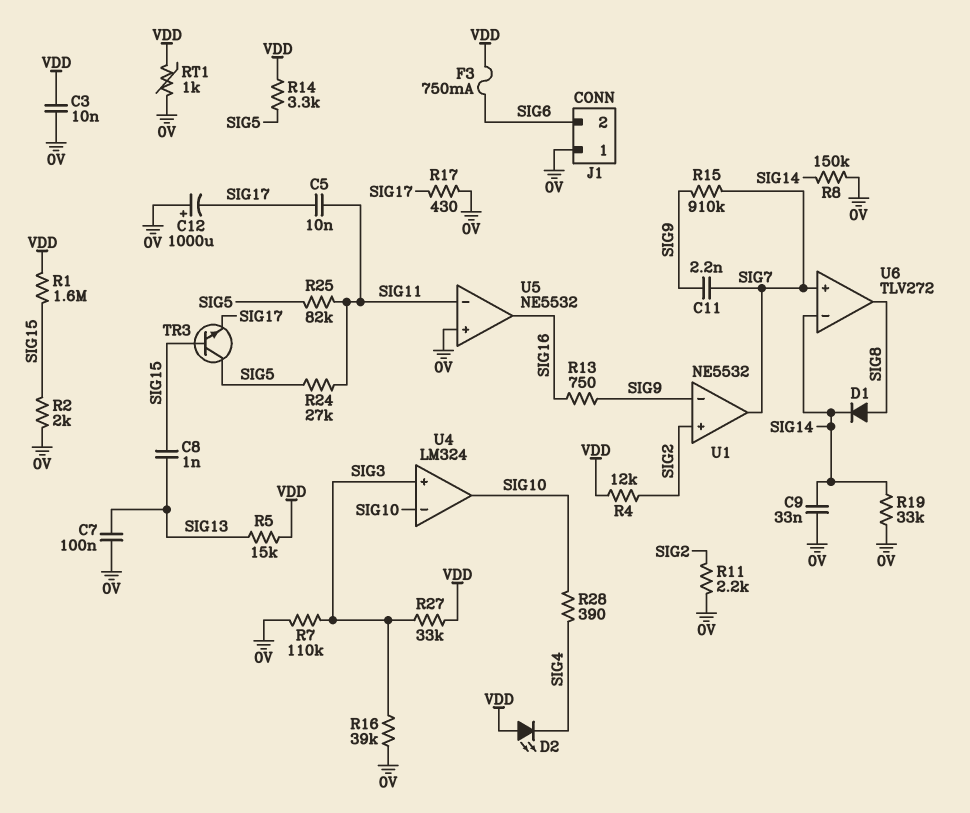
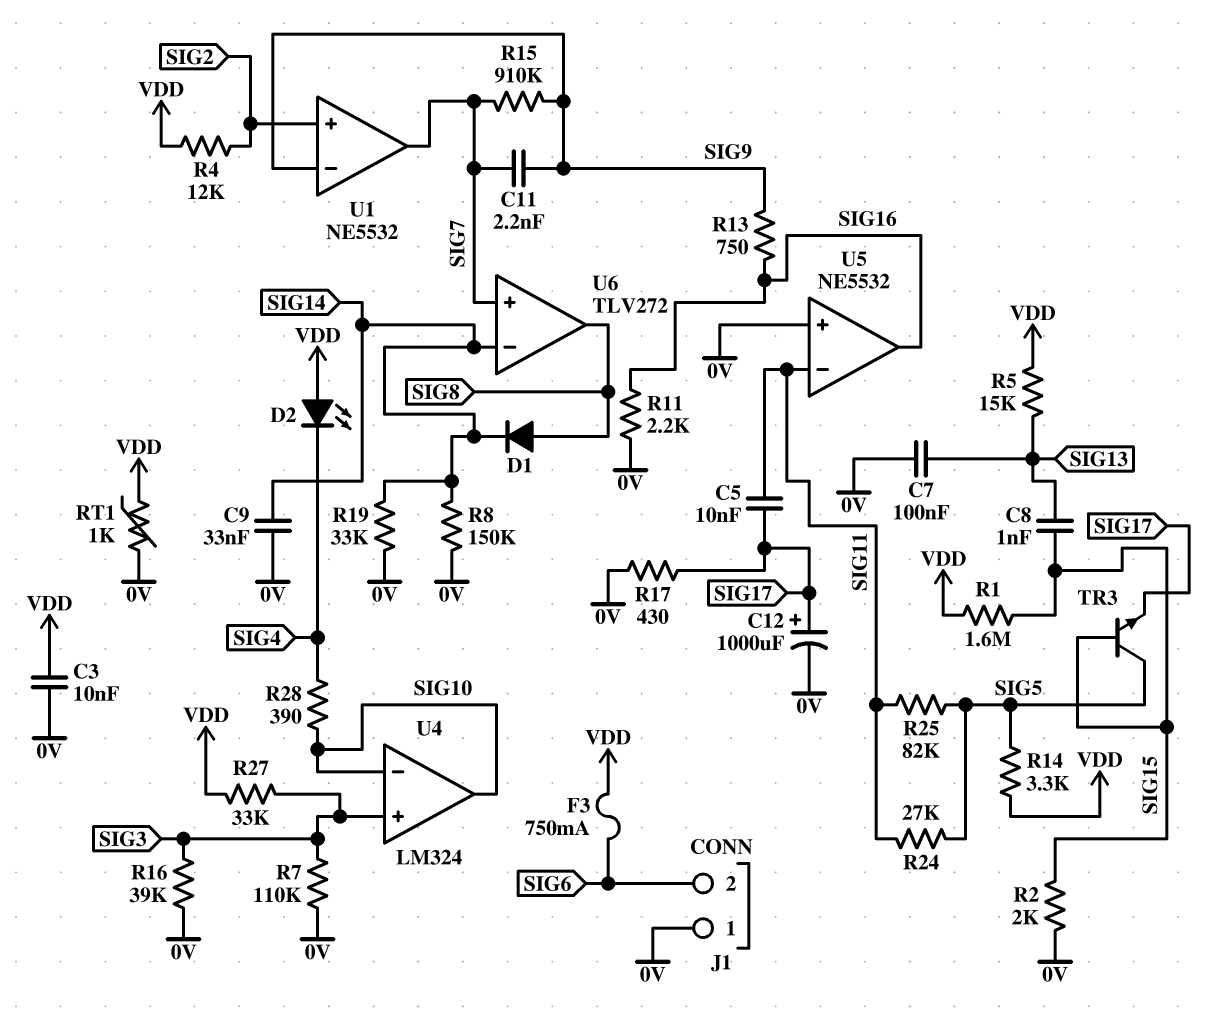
C12: 1000uF (plus 0V, minus SIG17) -> 1000uF (plus SIG17, minus 0V)
R11: 2.2k (0V, SIG2) -> 2.2k (0V, SIG16)

